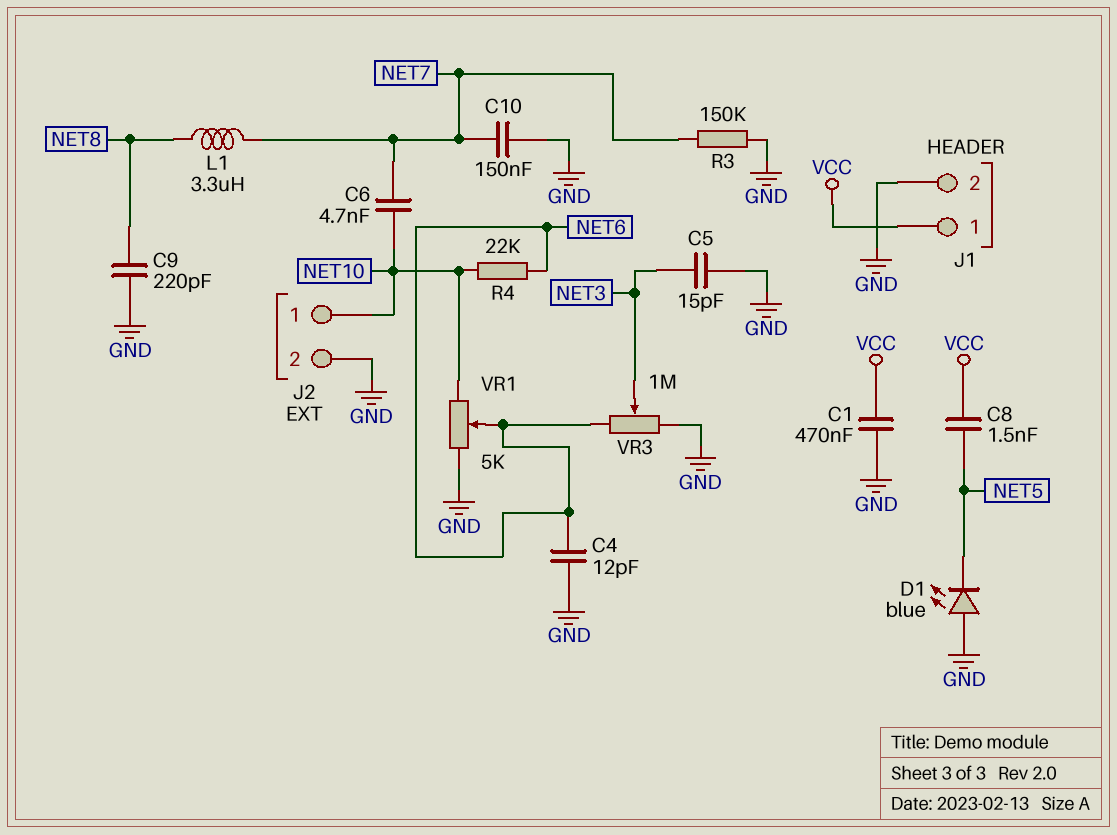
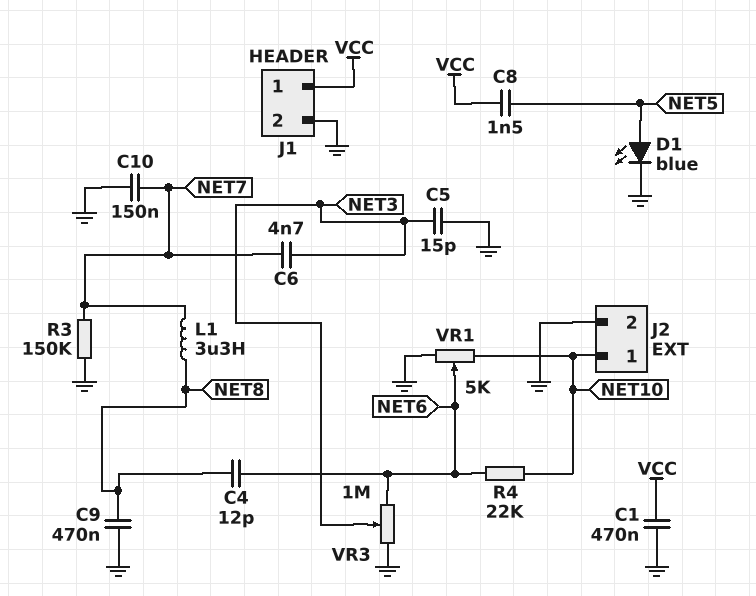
C4: 12pF (GND, NET6) -> 12pF (NET6, NET8)
C6: 4.7nF (NET7, NET10) -> 4.7nF (NET3, NET7)
C9: 220pF (GND, NET8) -> 470nF (GND, NET8)
D1: LED blue (A GND, K NET5) -> LED blue (A NET5, K GND)

